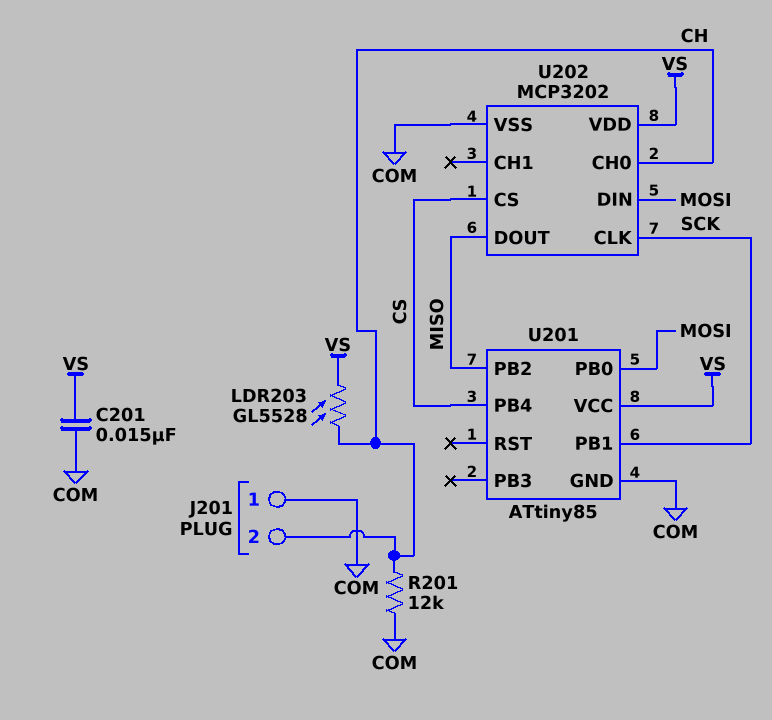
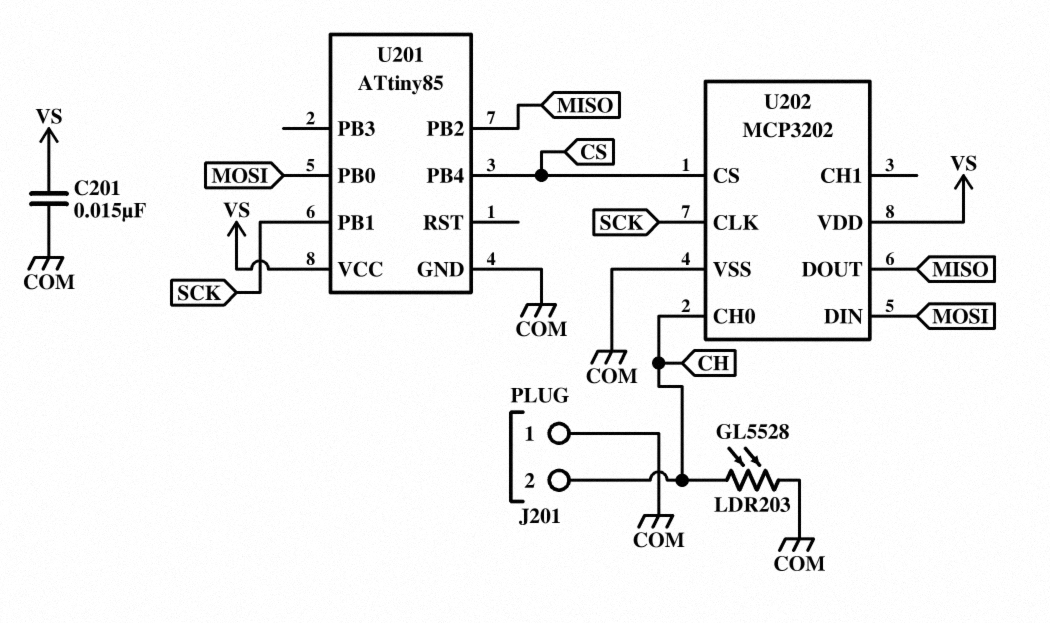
LDR203: GL5528 (CH, VS) -> GL5528 (CH, COM)
R201: 12k (CH, COM) -> none

